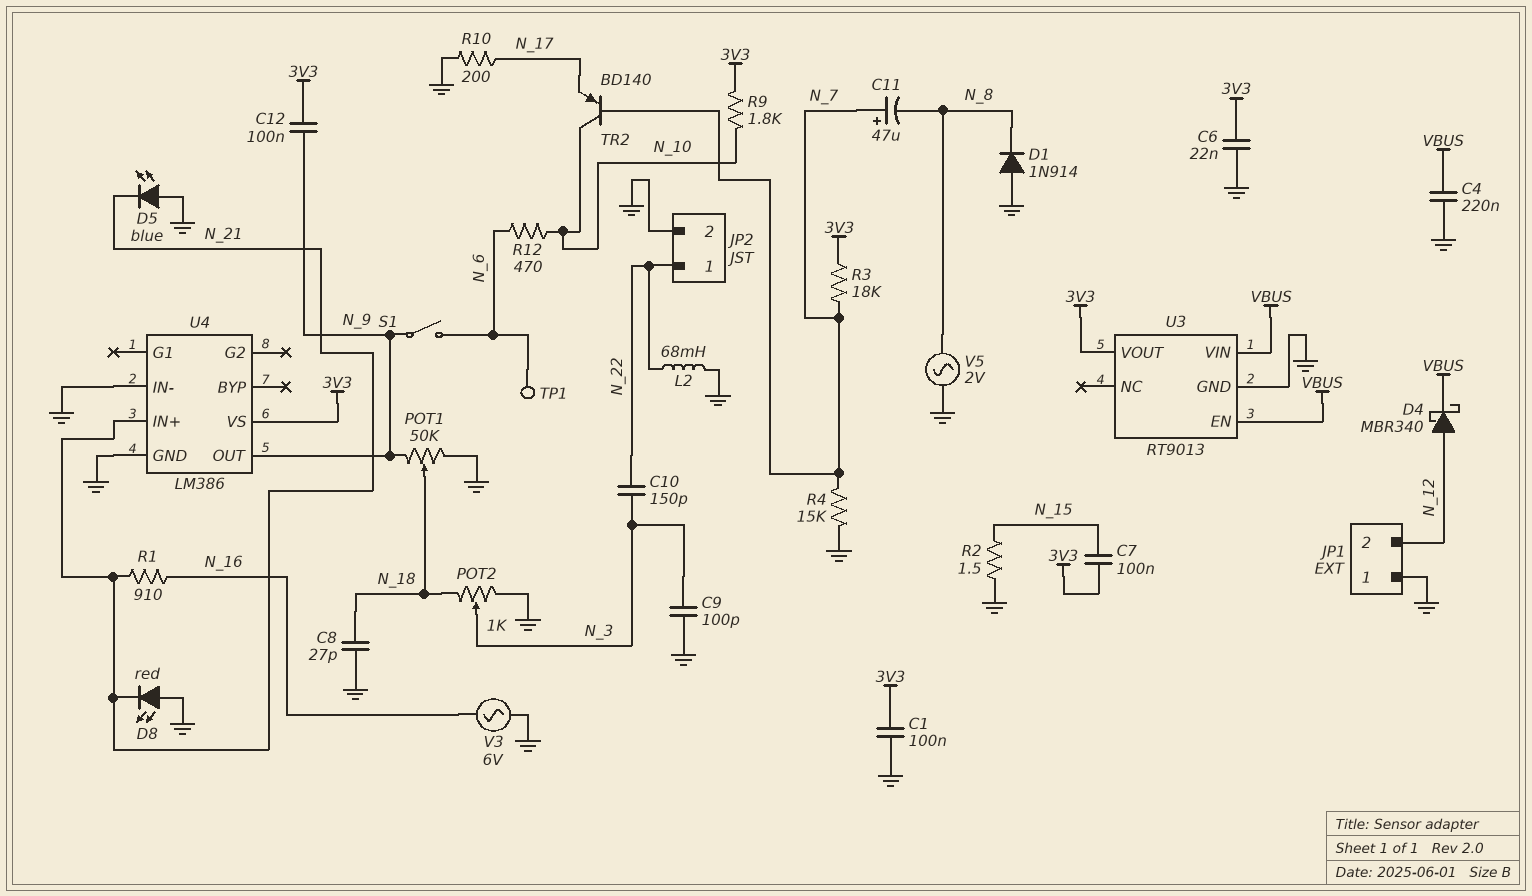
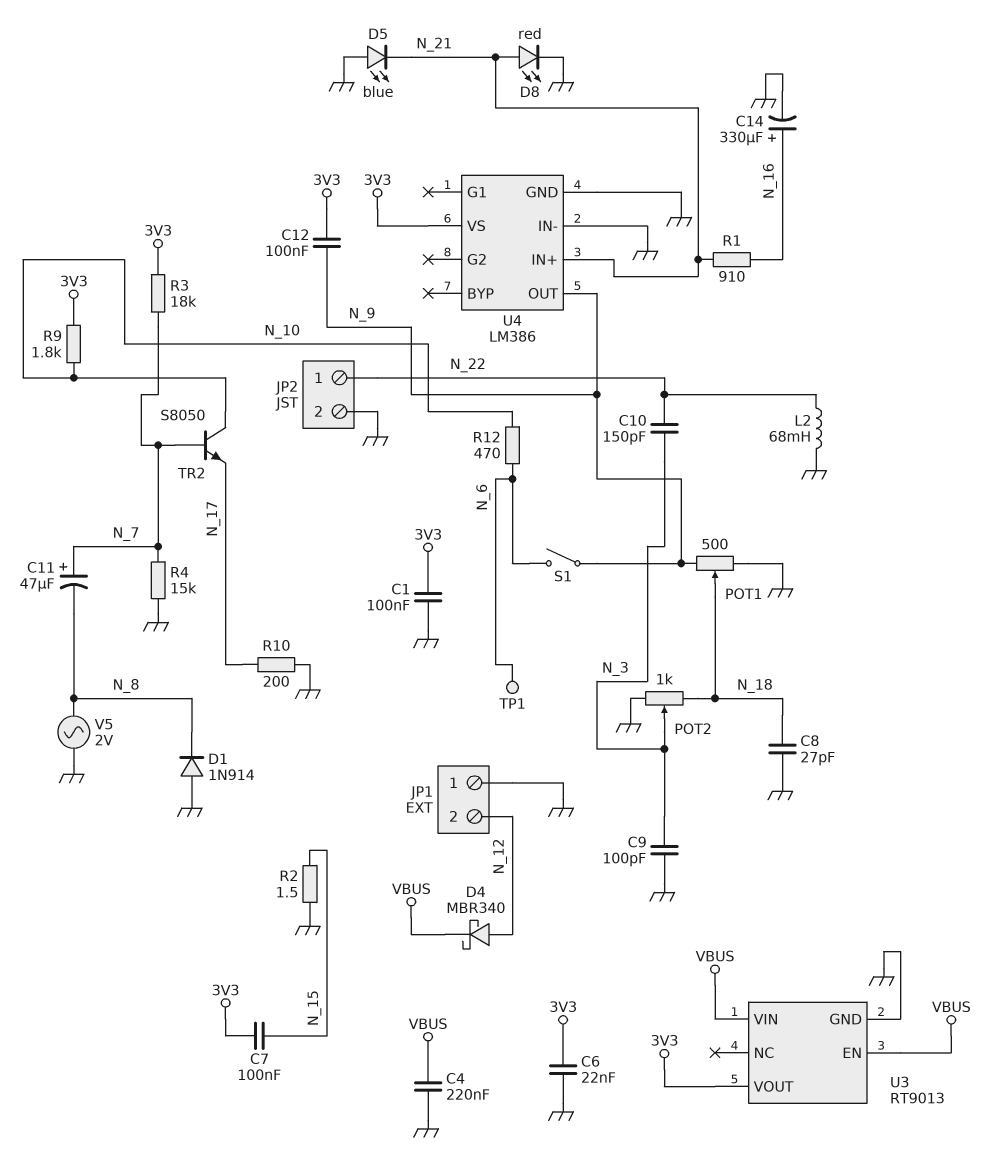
C14: none -> 330uF (plus N_16, minus GND)
D8: LED red (A GND, K N_21) -> LED red (A N_21, K GND)
POT1: 50k (GND, N_9, wiper N_18) -> 500 (GND, N_9, wiper N_18)
TR2: PNP BD140 (B N_7, C N_10, E N_17) -> NPN S8050 (B N_7, C N_10, E N_17)
V3: AC 6V (GND, N_16) -> none

